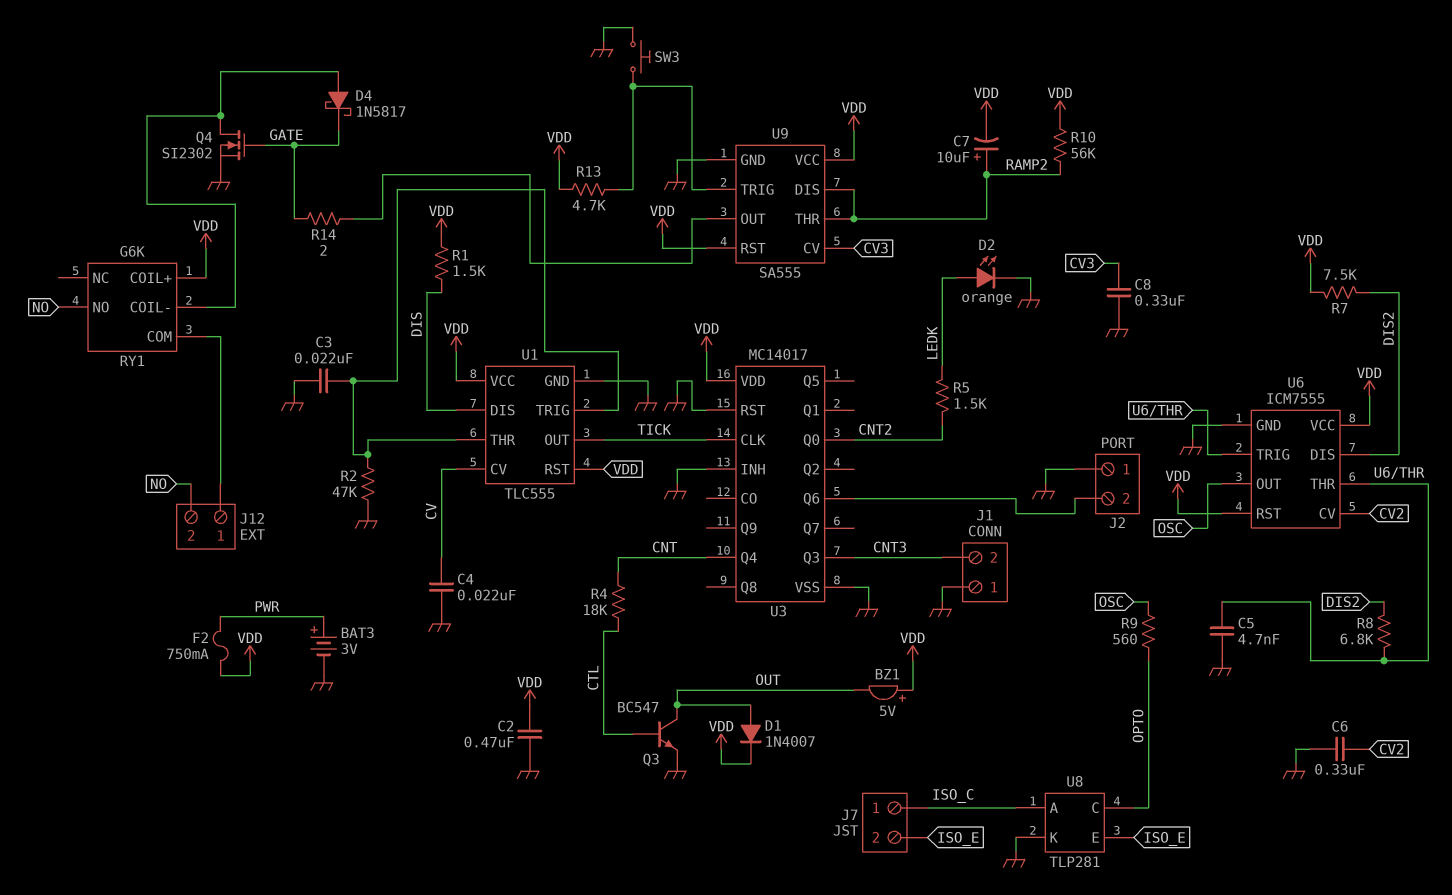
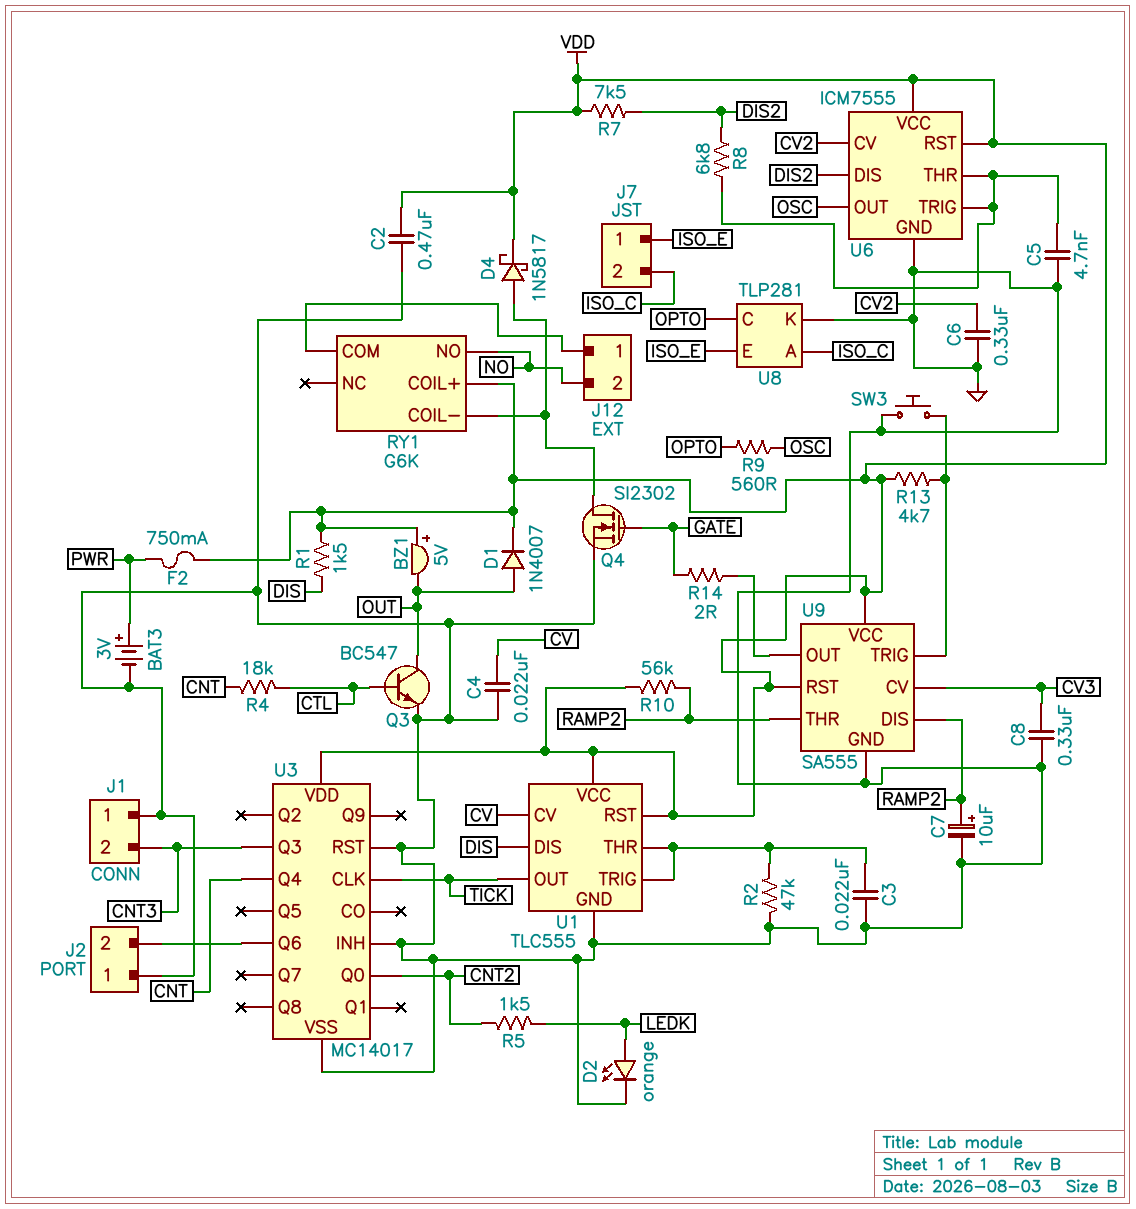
C7: 10uF (plus RAMP2, minus VDD) -> 10uF (plus RAMP2, minus GND)
D4: schottky 1N5817 (A RY1/COIL-, K GATE) -> schottky 1N5817 (A RY1/COIL-, K VDD)
J7 pin 1: ISO_C -> ISO_E
J7 pin 2: ISO_E -> ISO_C

